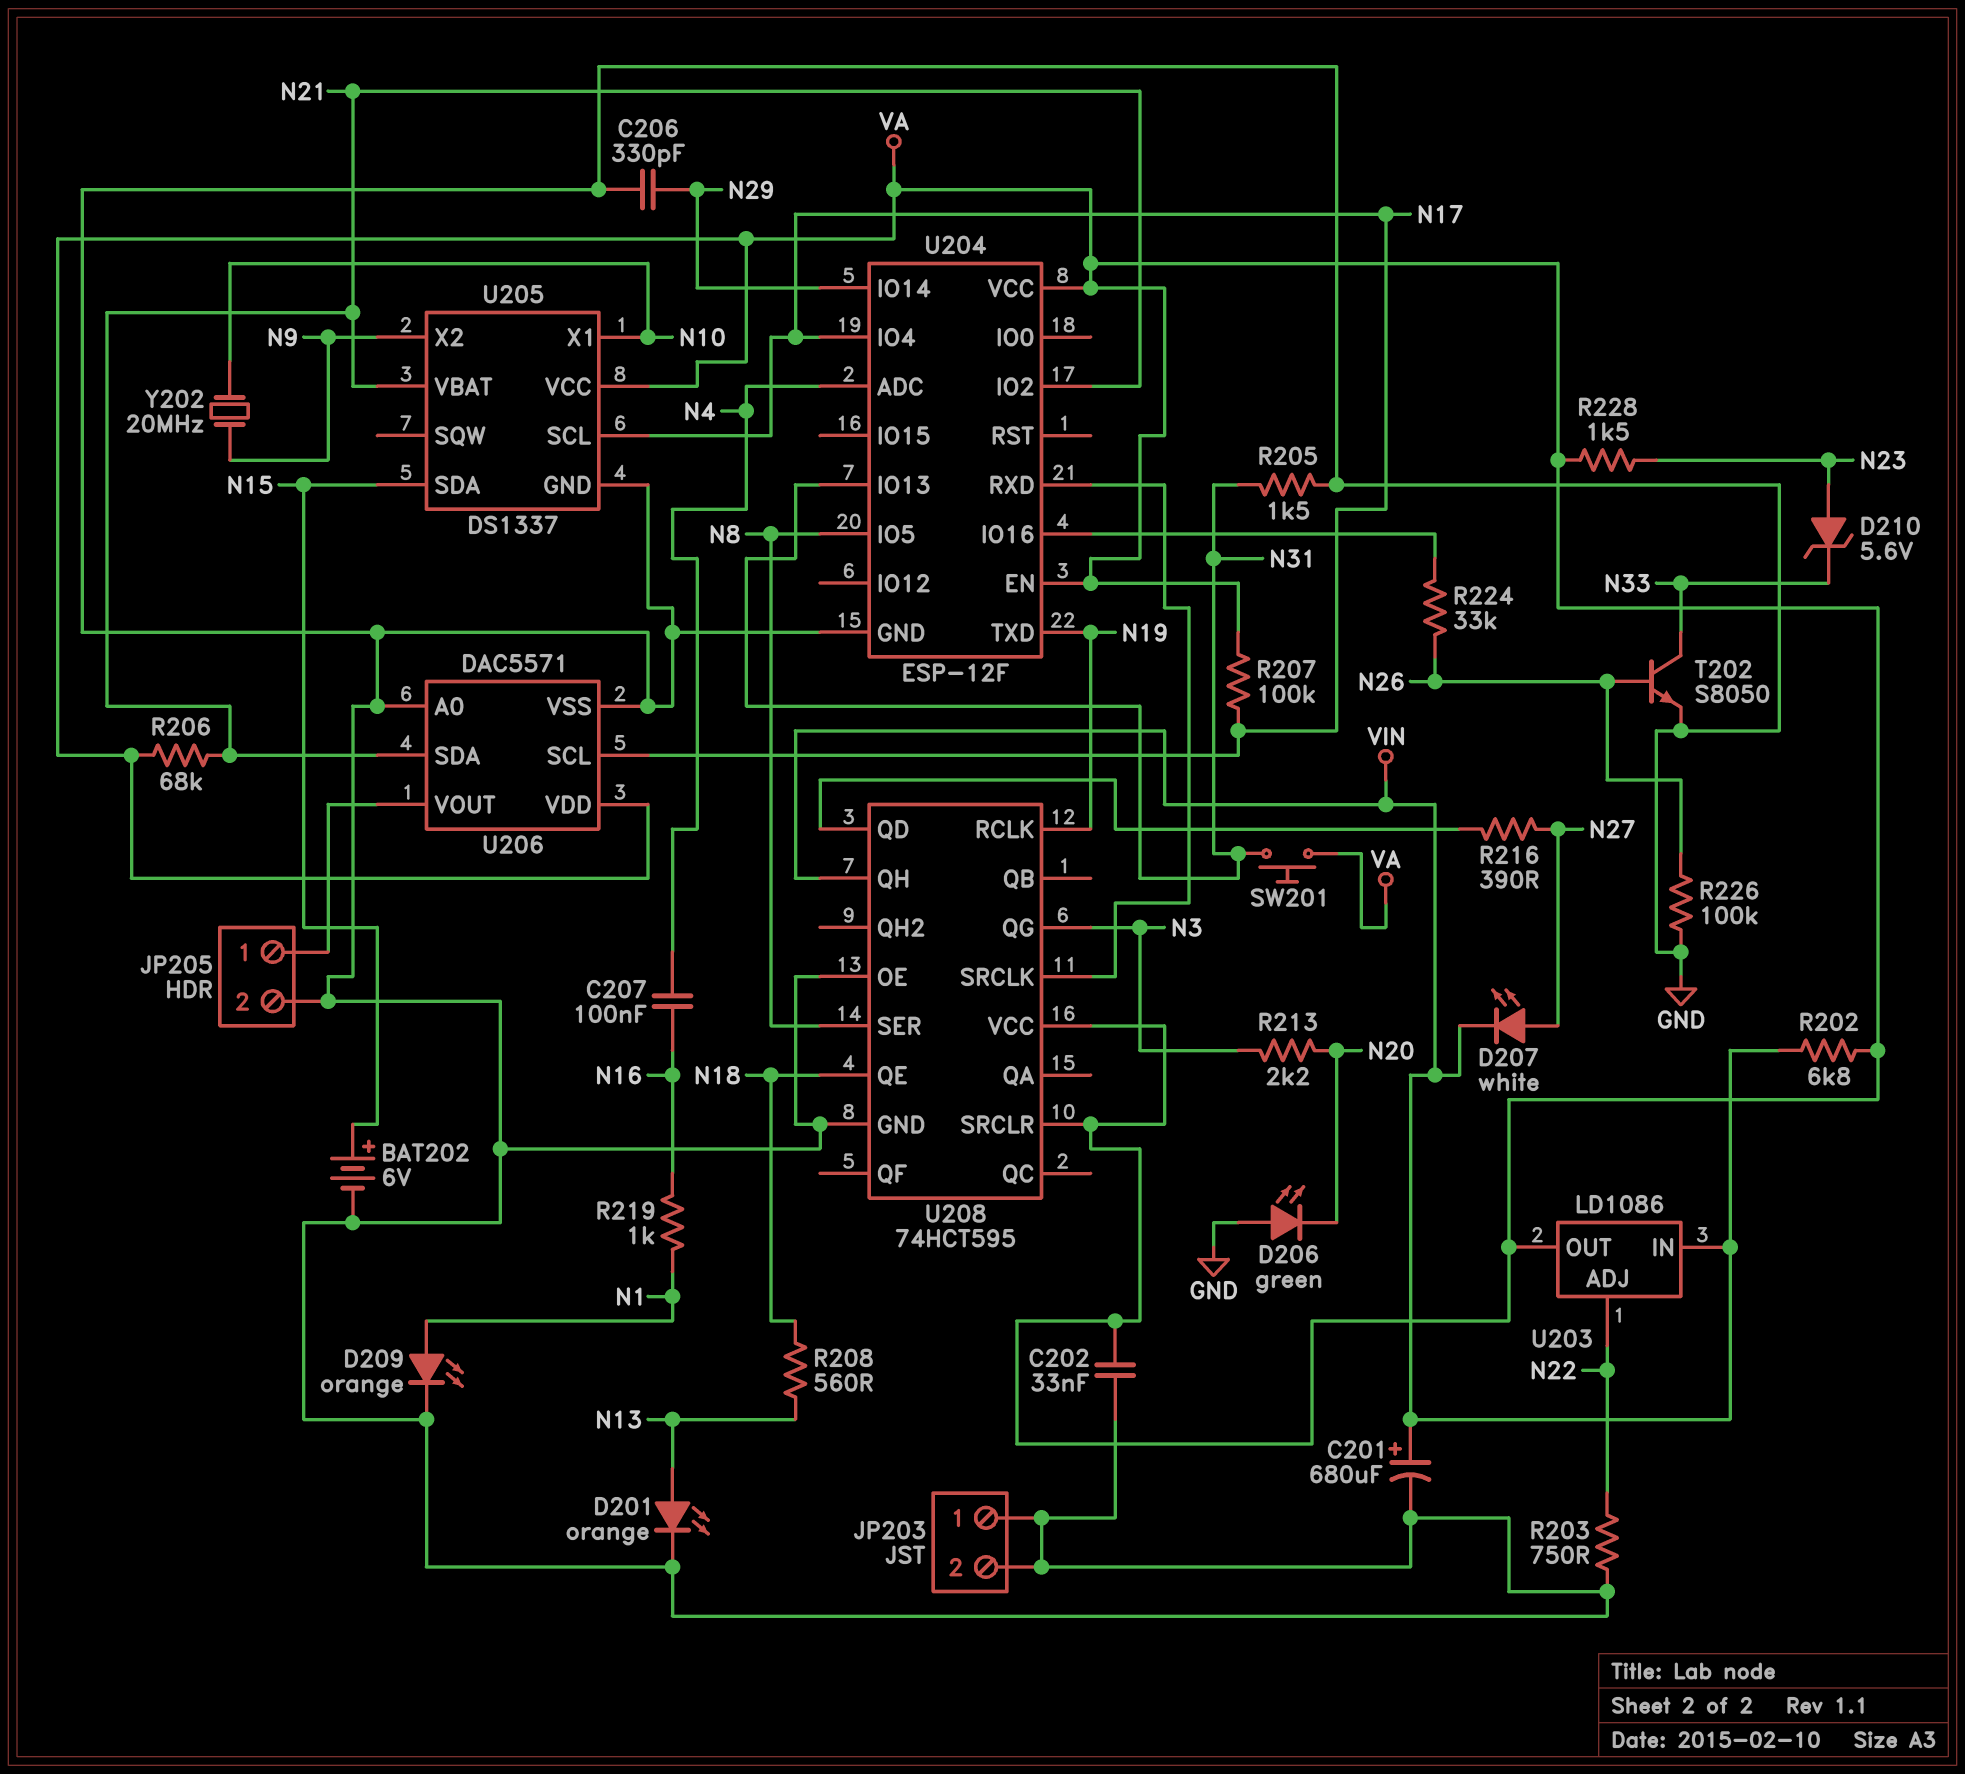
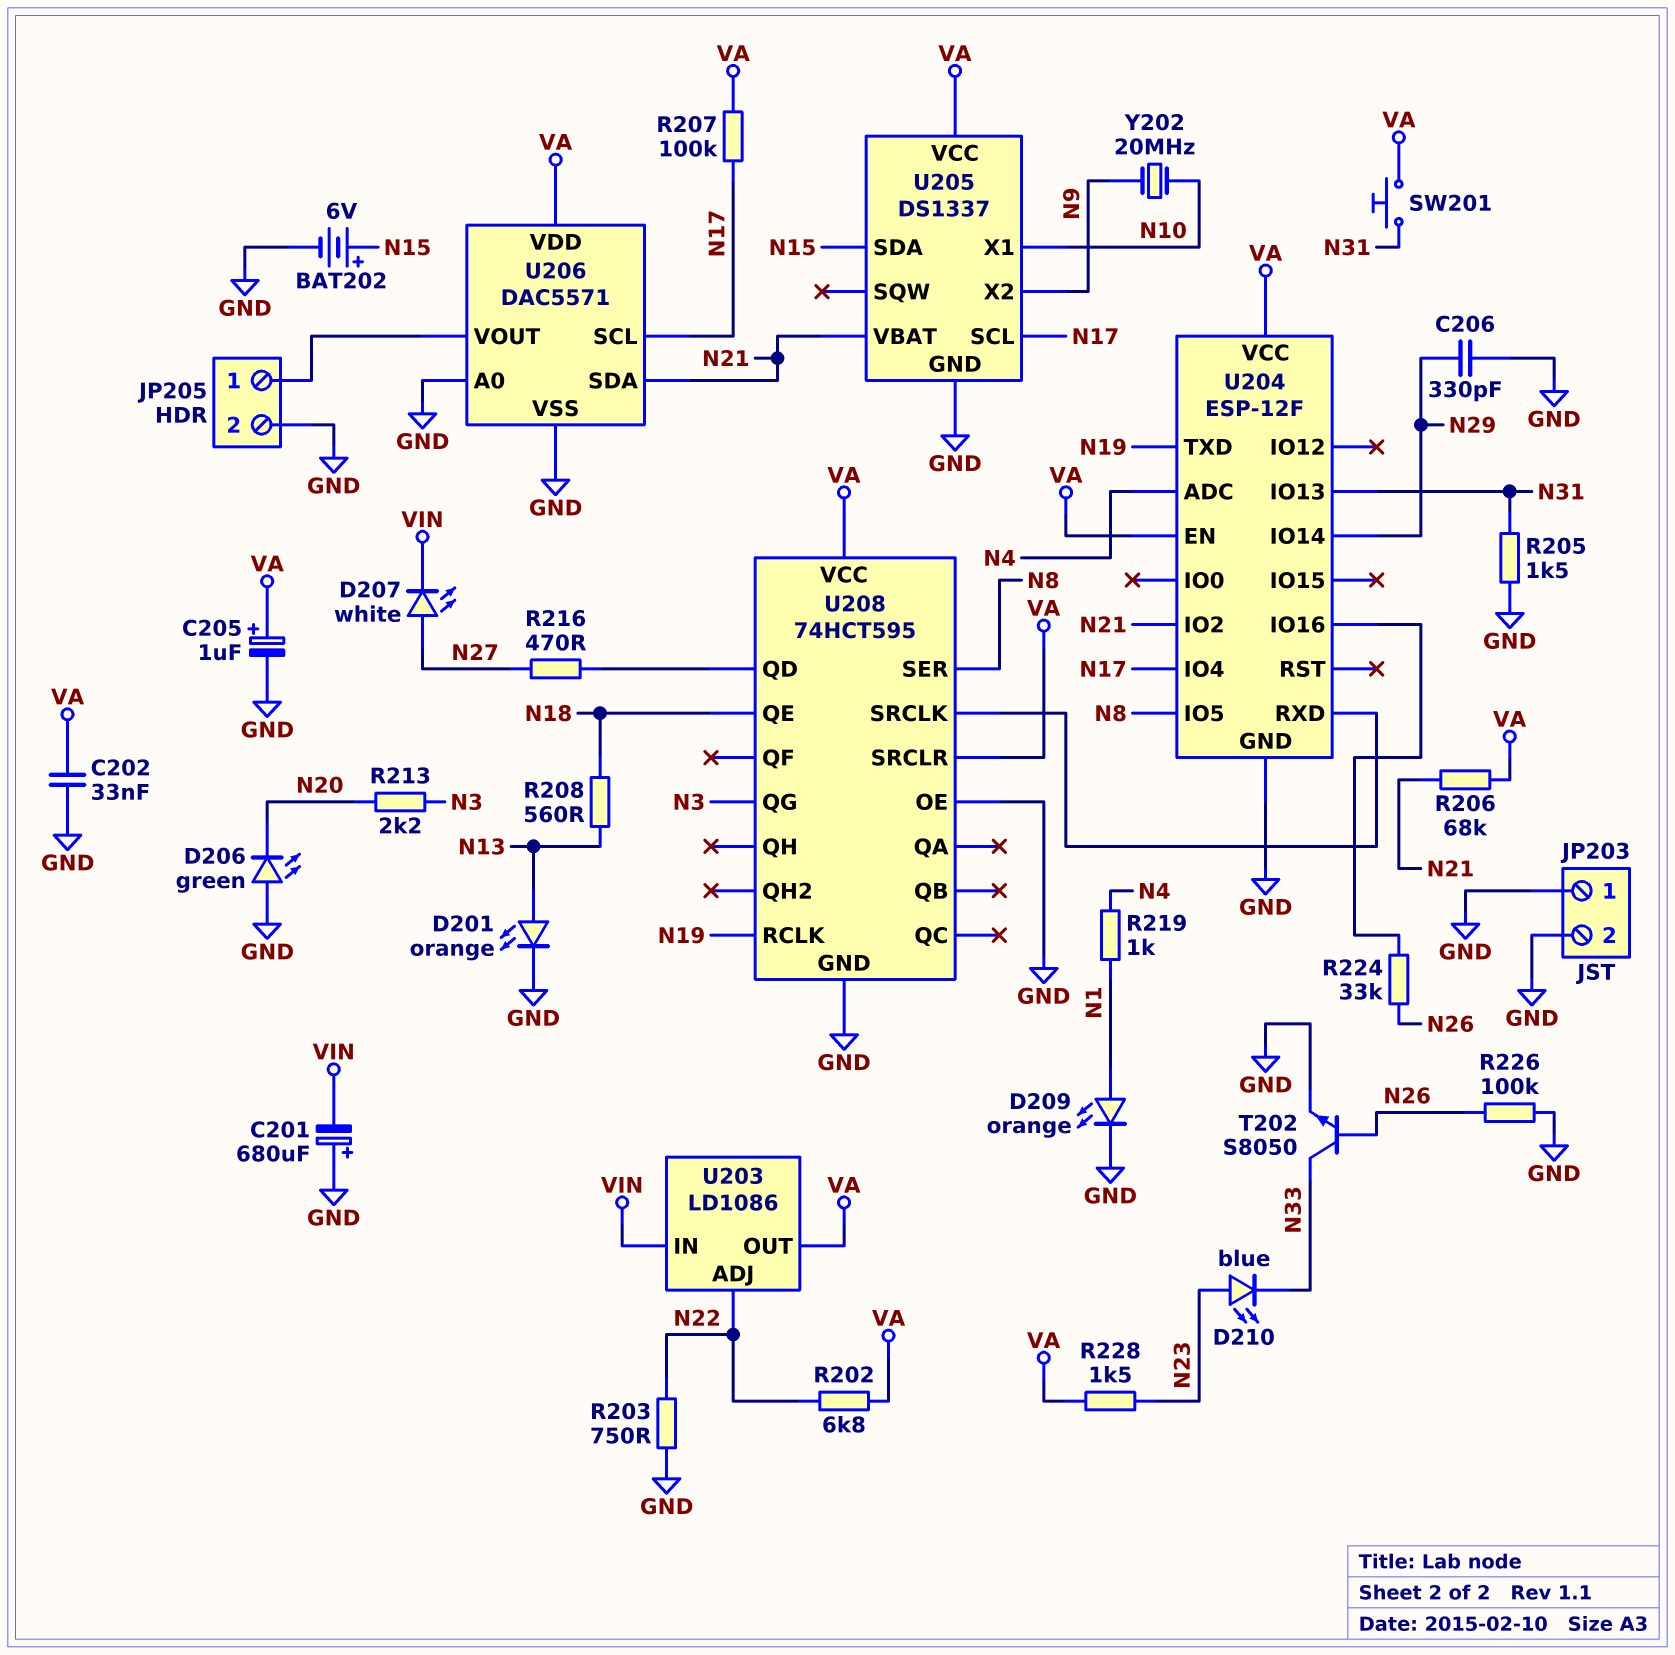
C201: 680uF (plus VIN, minus GND) -> 680uF (plus GND, minus VIN)
C205: none -> 1uF (plus VA, minus GND)
C207: 100nF (N4, N16) -> none
D210: zener 5.6V (A N23, K N33) -> LED blue (A N23, K N33)
R202: 6.8k (VA, VIN) -> 6.8k (N22, VA)
R216: 390 (N27, U208/QD) -> 470 (N27, U208/QD)
R219: 1k (N1, N16) -> 1k (N1, N4)
U208 pin QH: VIN -> none

